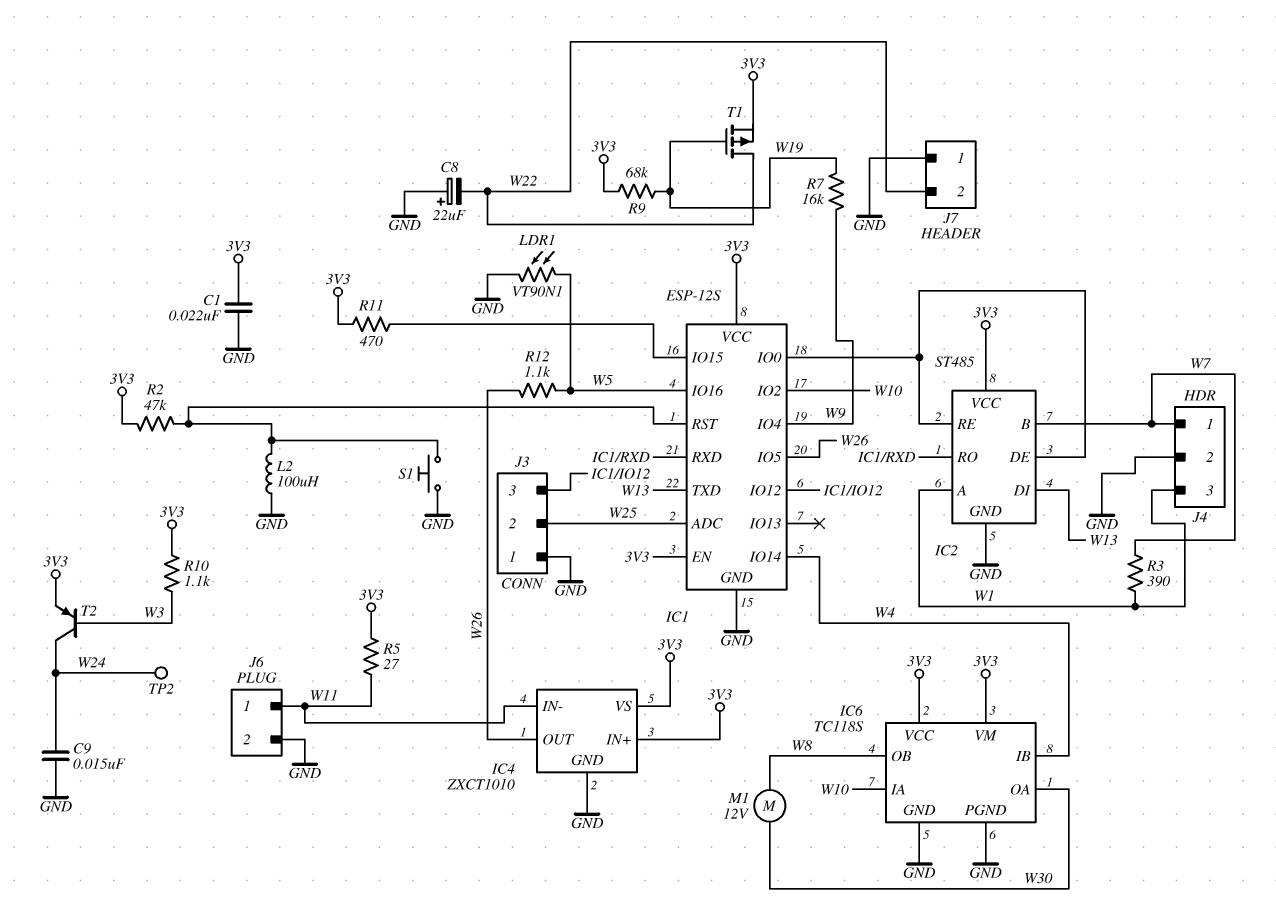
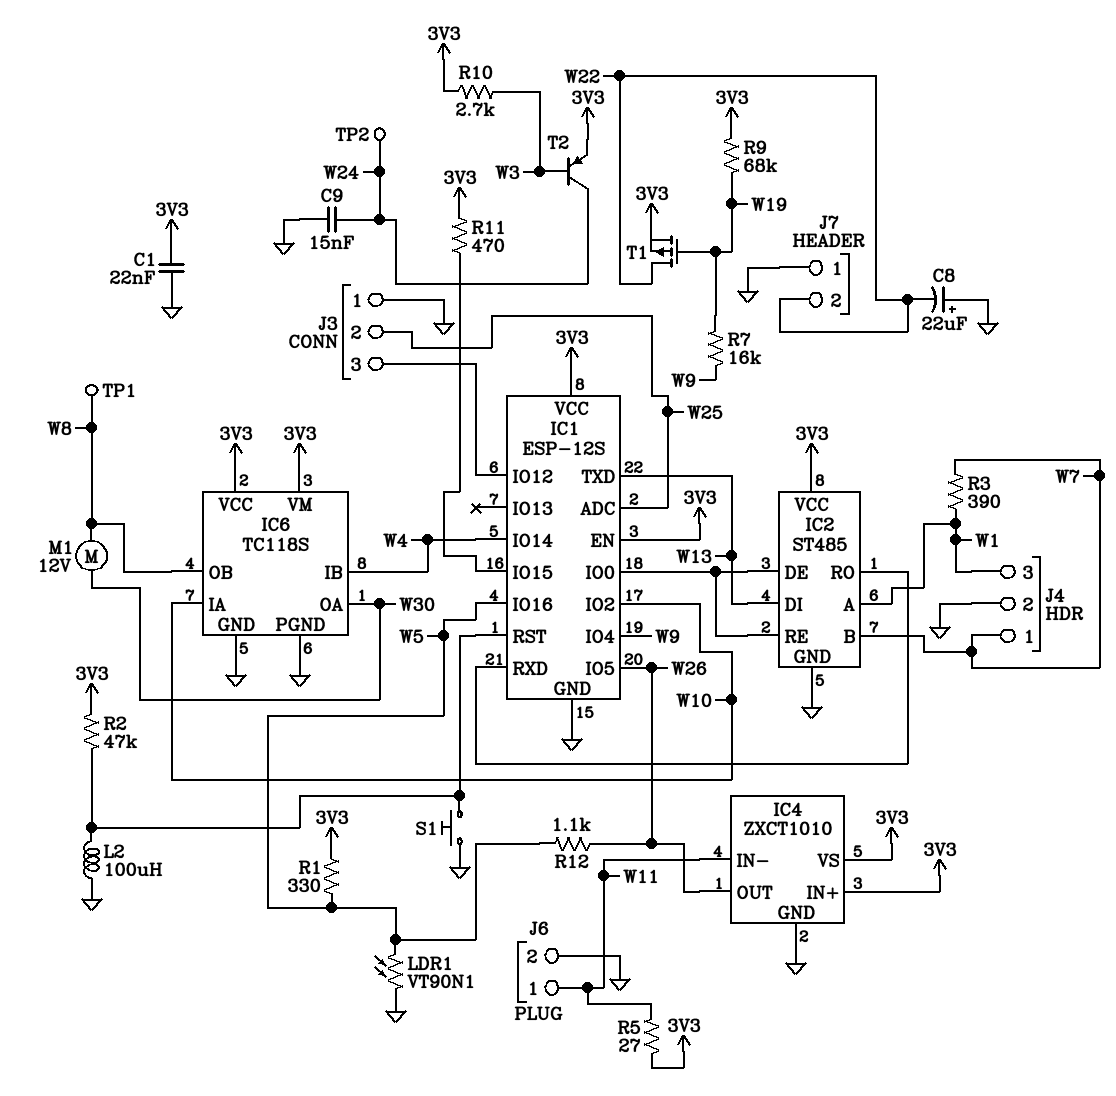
R1: none -> 330 (3V3, W5)
R10: 1.1k (3V3, W3) -> 2.7k (3V3, W3)
TP1: none -> test point (W8)

